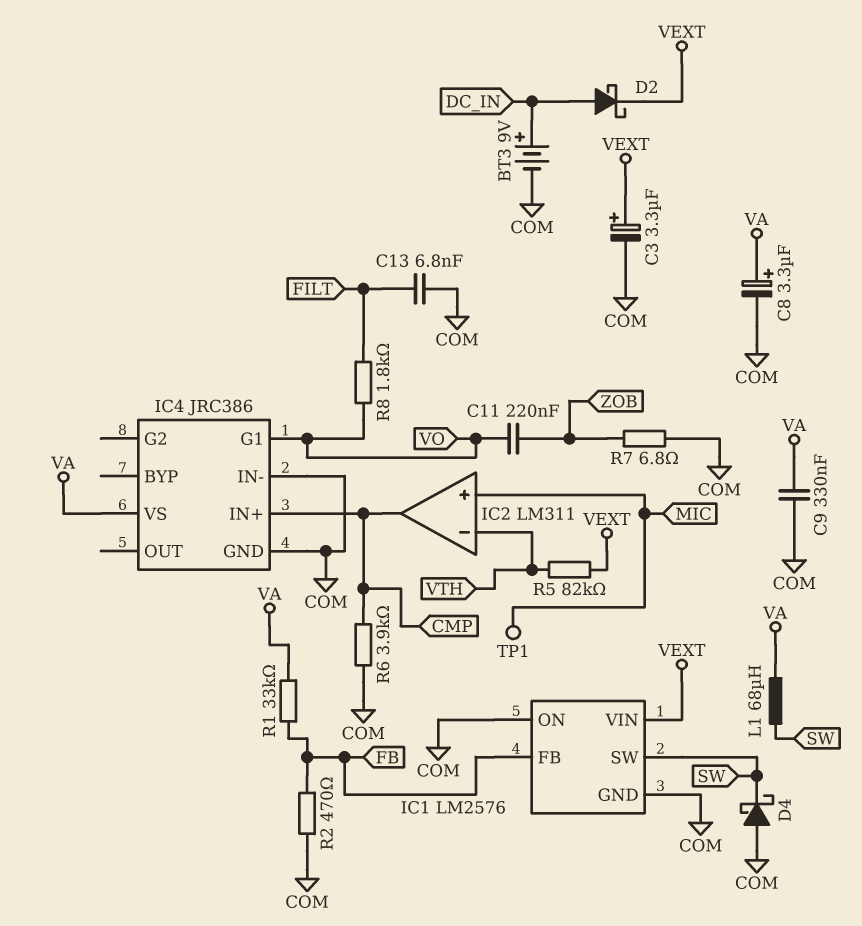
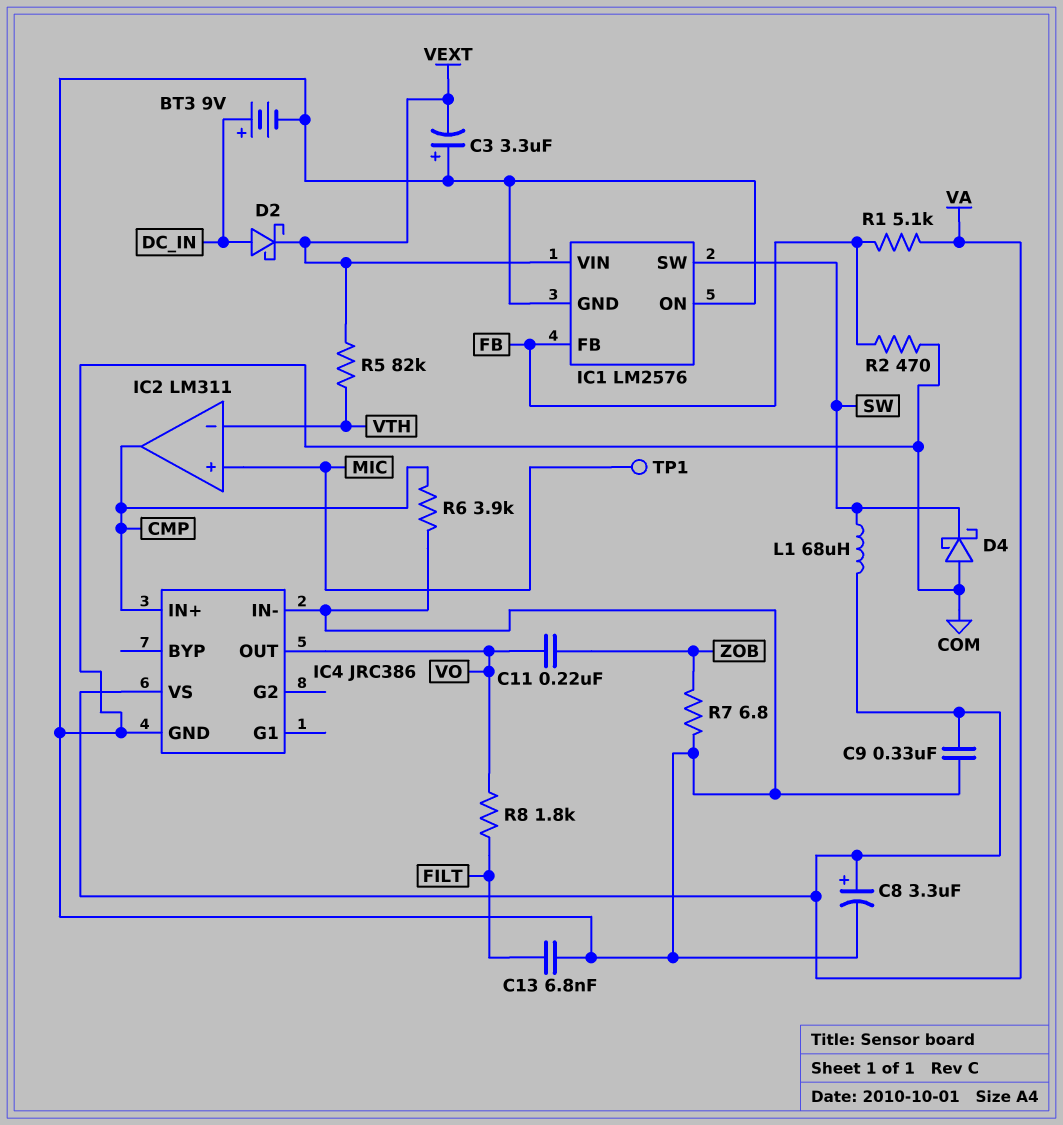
C3: 3.3uF (plus VEXT, minus COM) -> 3.3uF (plus COM, minus VEXT)
IC4 pin G1: VO -> none
IC4 pin OUT: none -> VO
R1: 33k (FB, VA) -> 5.1k (FB, VA)

